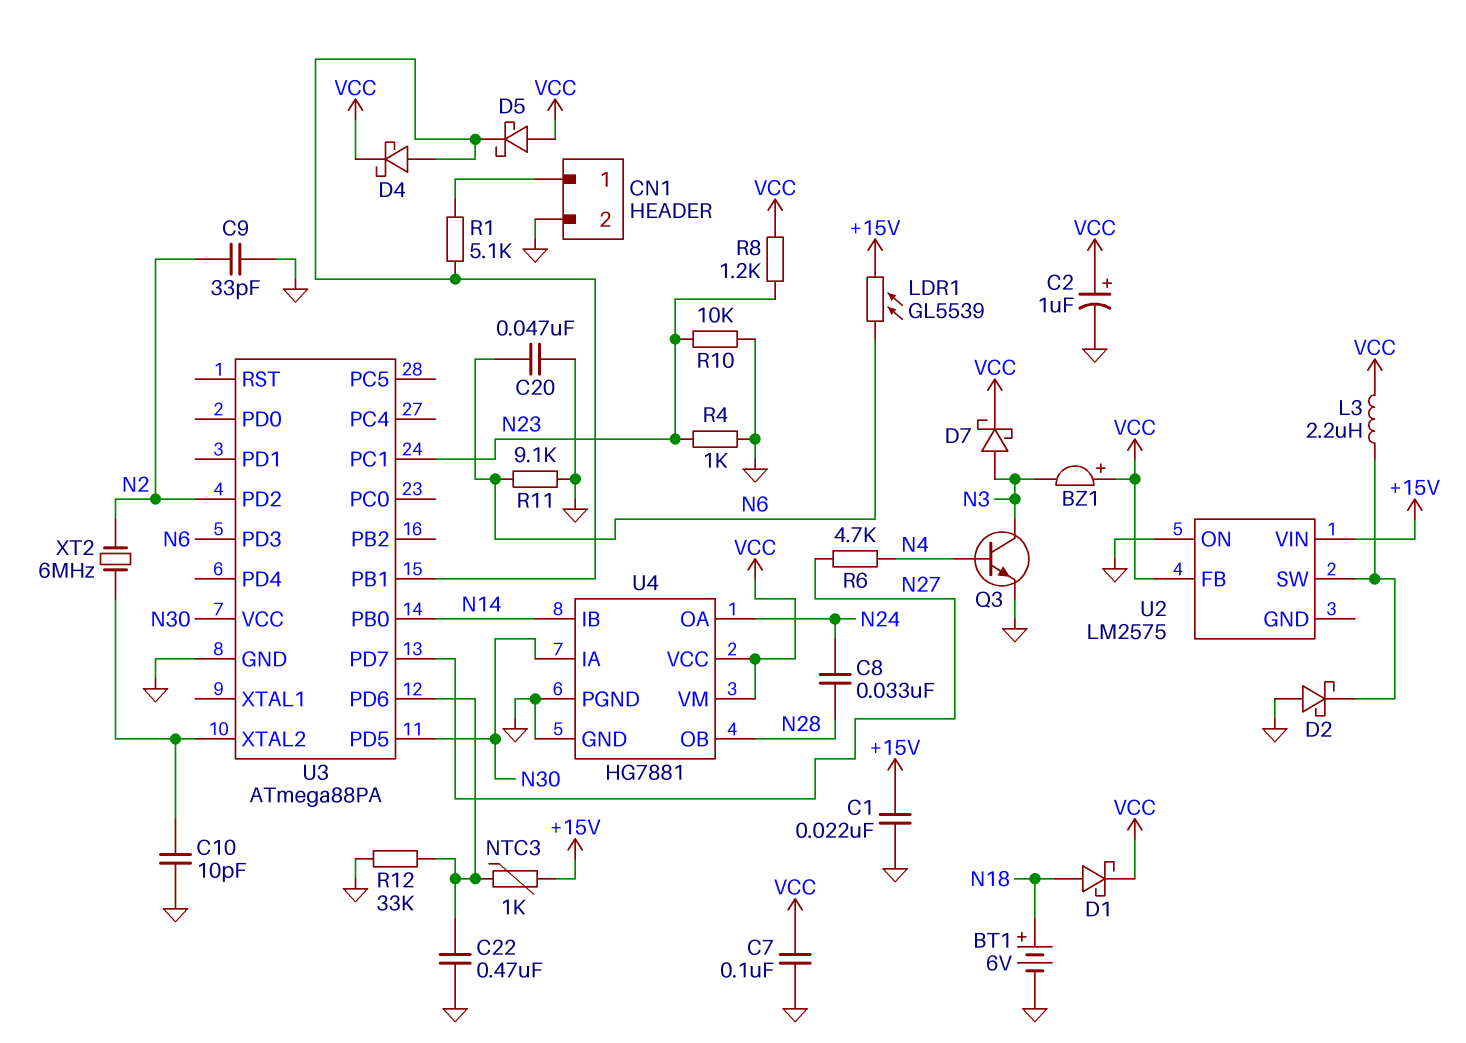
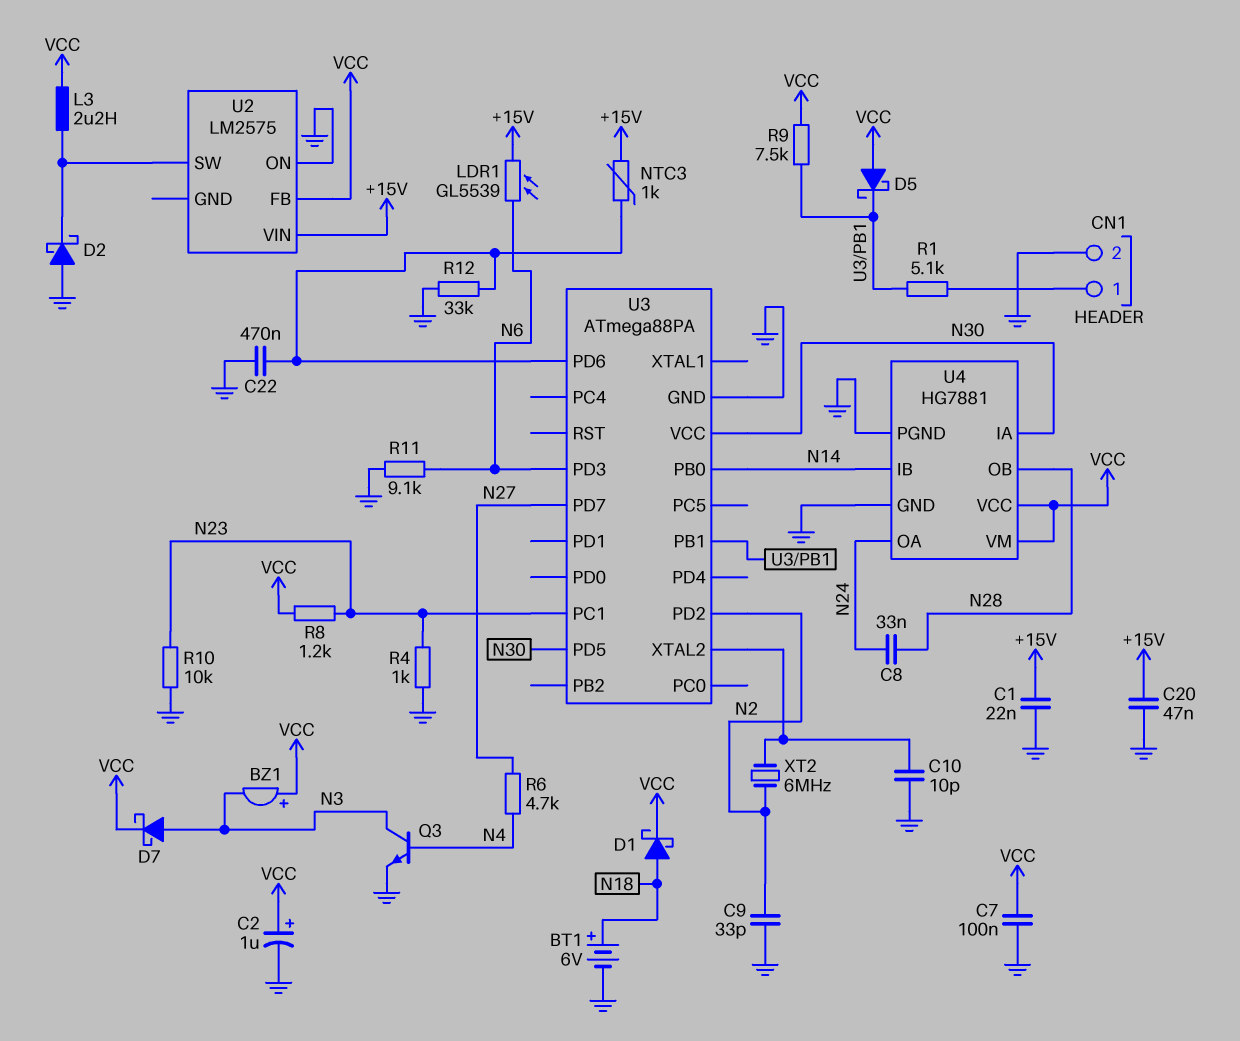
C20: 47nF (GND, N6) -> 47nF (+15V, GND)
D4: schottky (A U3/PB1, K VCC) -> none
R9: none -> 7.5k (U3/PB1, VCC)

